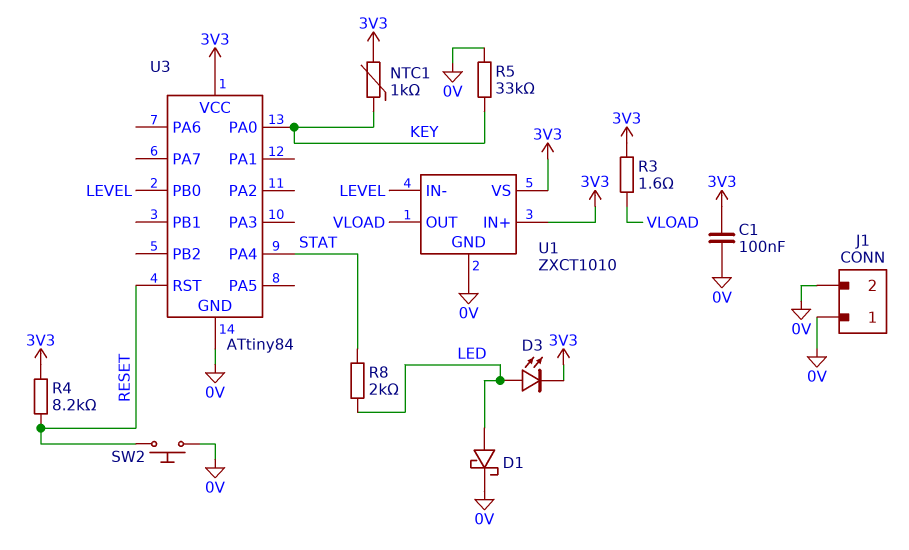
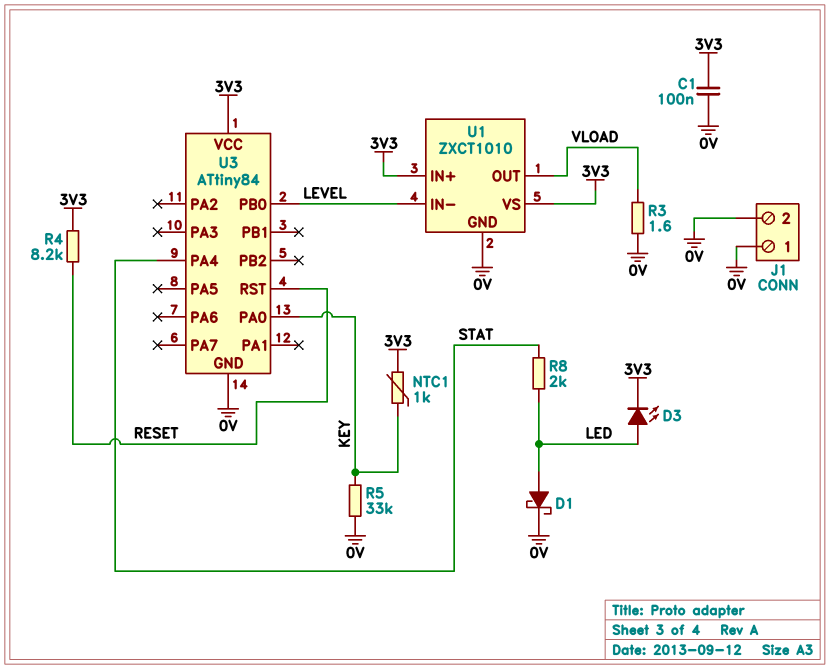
R3: 1.6 (3V3, VLOAD) -> 1.6 (0V, VLOAD)
SW2: button (0V, RESET) -> none

